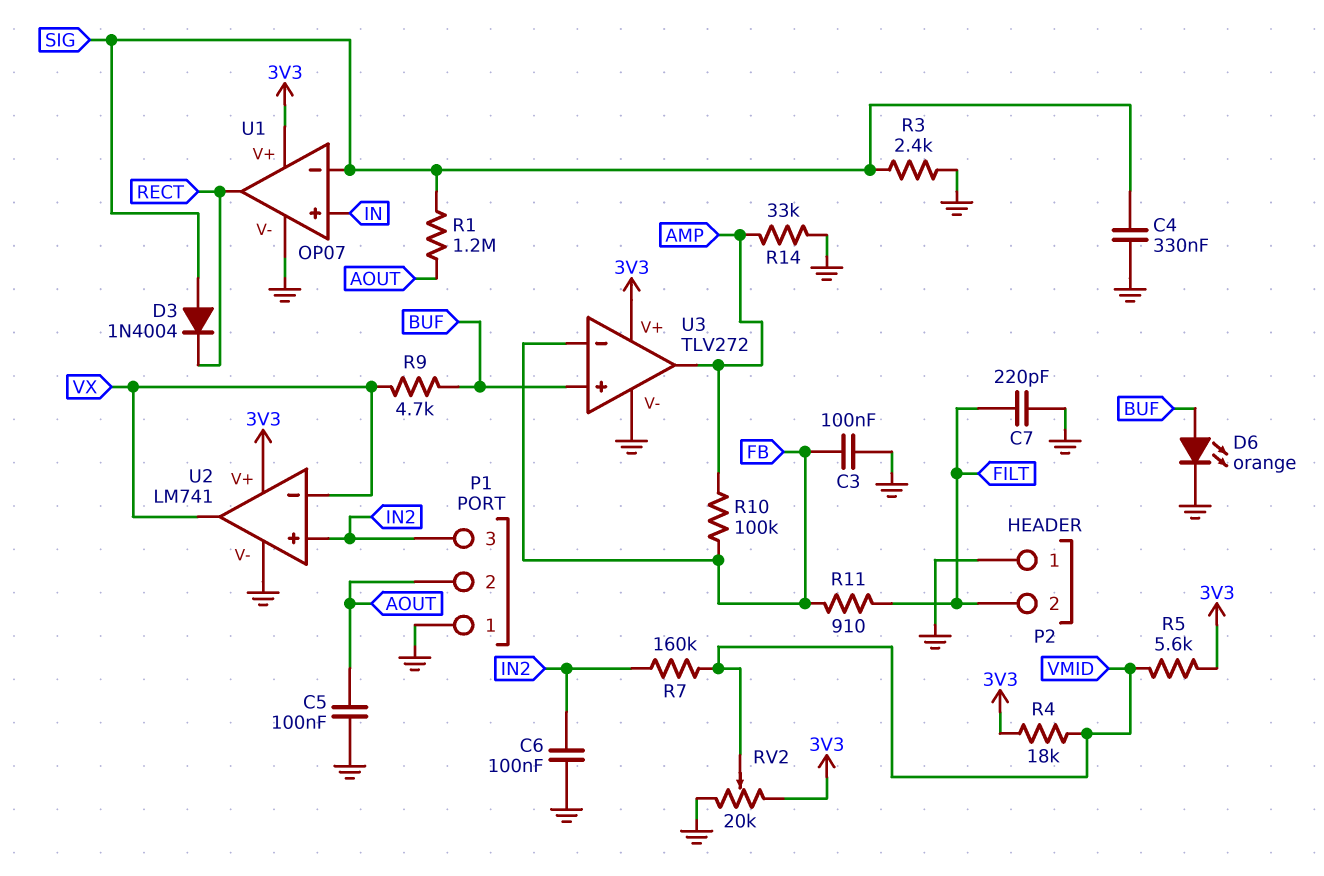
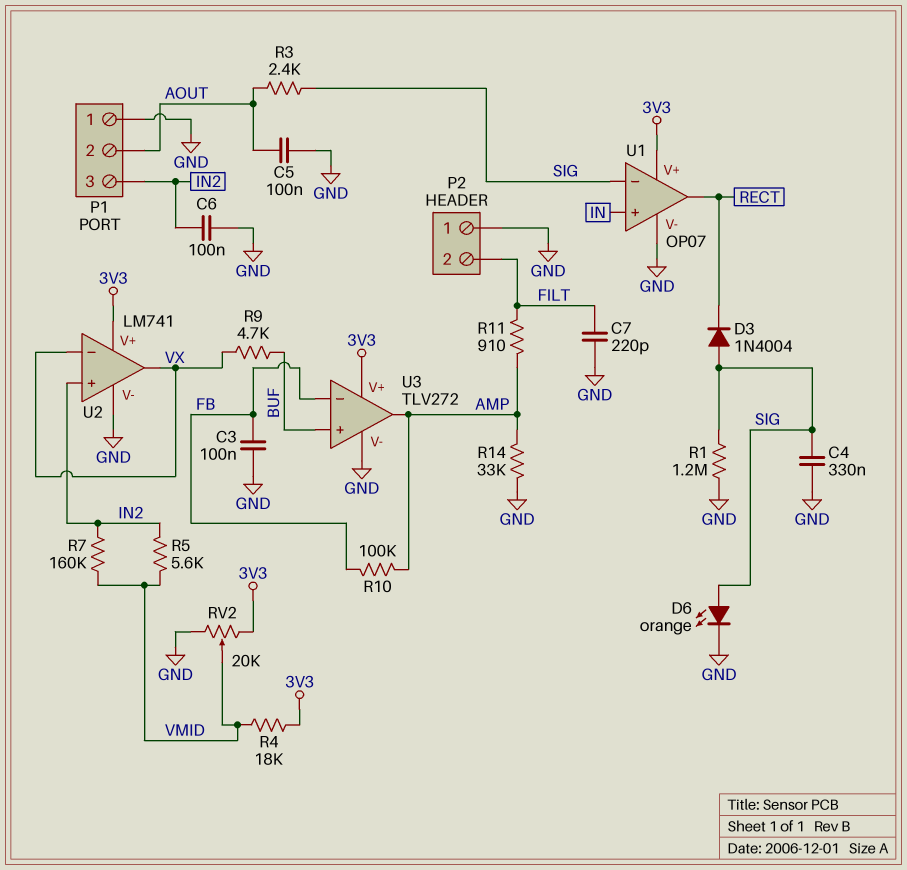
D6: LED orange (A BUF, K GND) -> LED orange (A SIG, K GND)
R1: 1.2M (AOUT, SIG) -> 1.2M (GND, SIG)
R3: 2.4k (GND, SIG) -> 2.4k (AOUT, SIG)
R5: 5.6k (3V3, VMID) -> 5.6k (IN2, VMID)
R11: 910 (FB, FILT) -> 910 (AMP, FILT)

